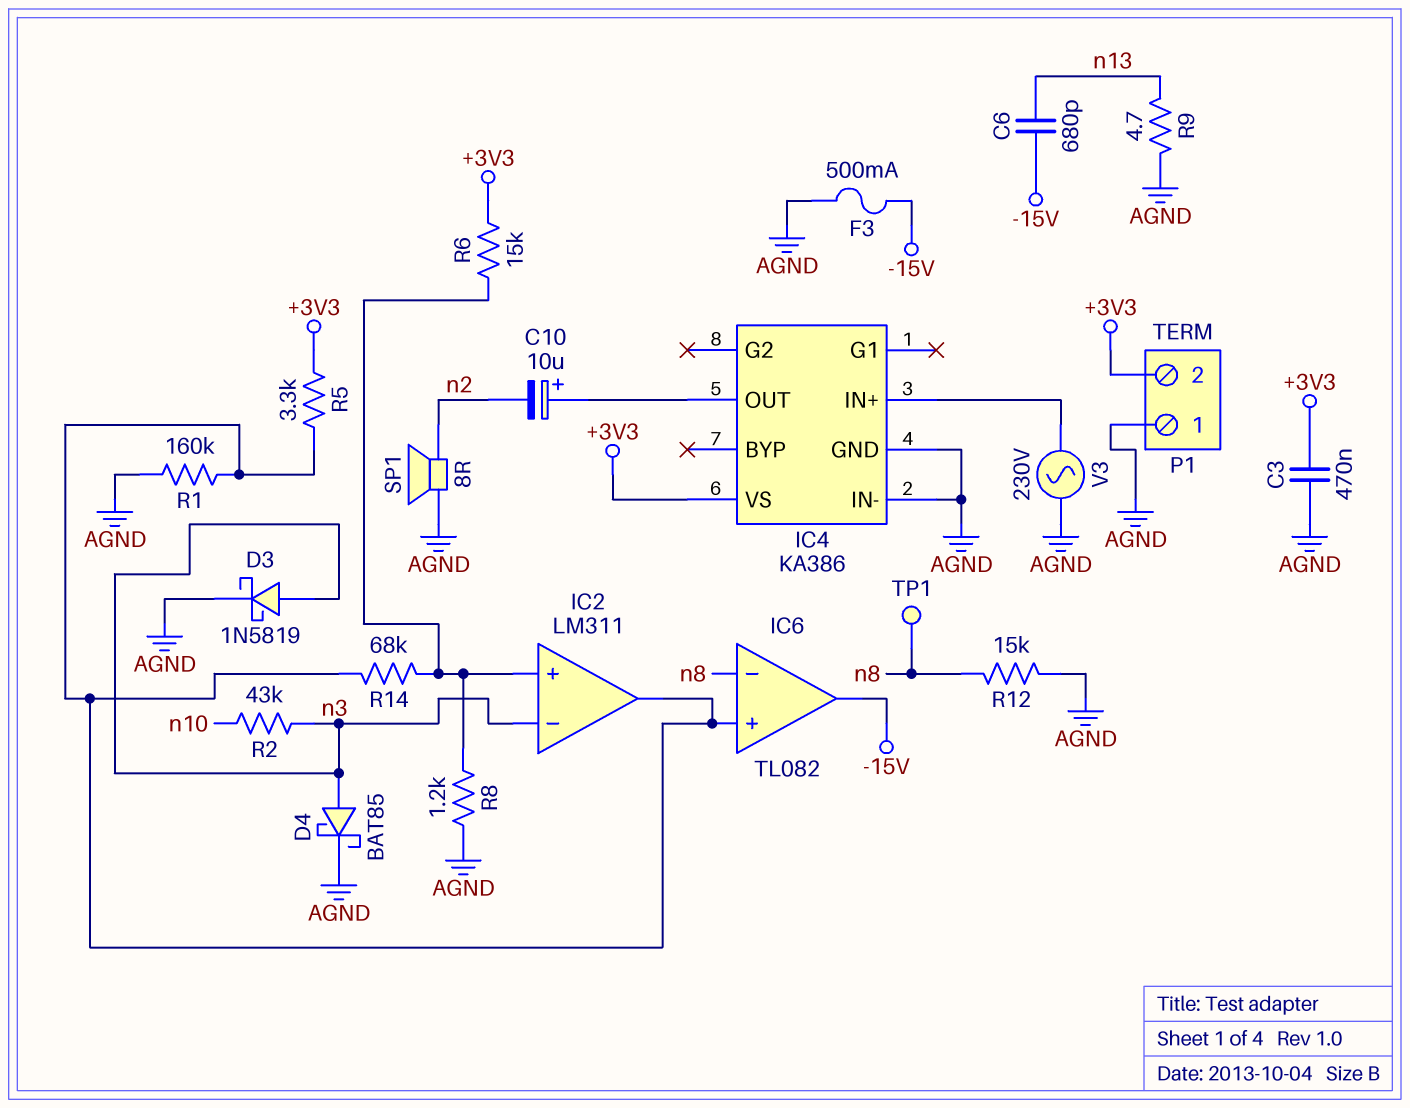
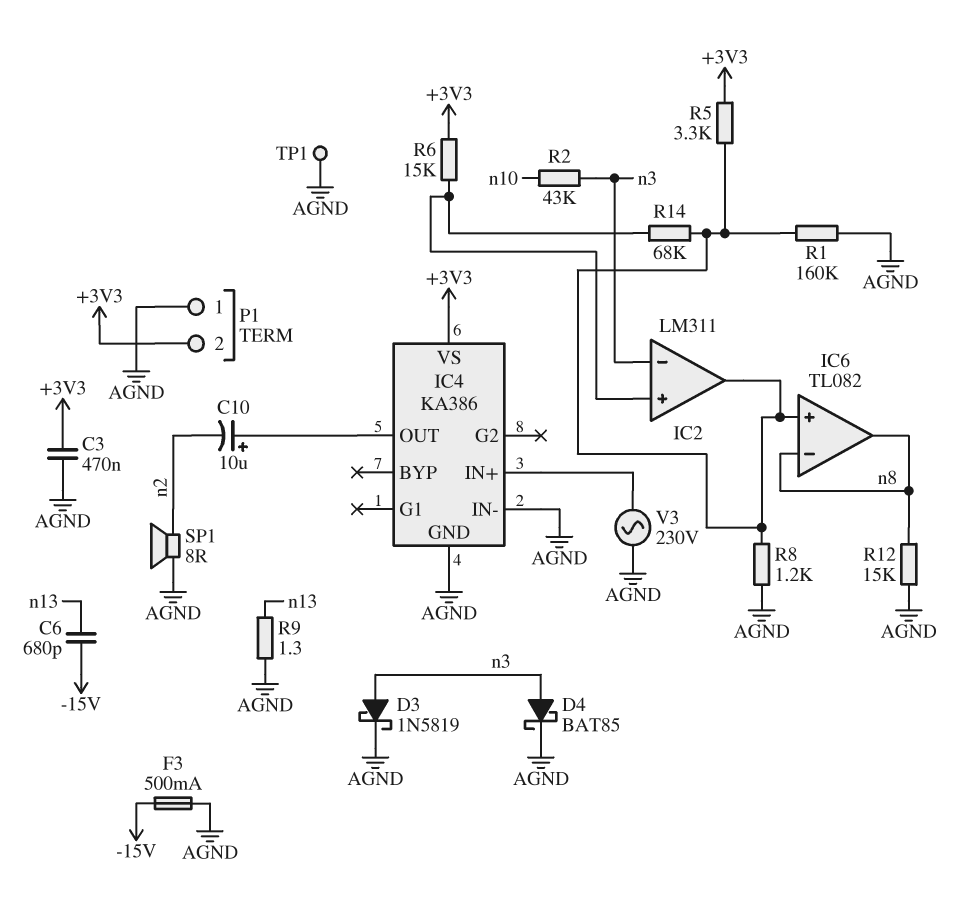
IC6 pin out: -15V -> n8
R8: 1.2k (AGND, IC2/in+) -> 1.2k (AGND, IC2/out)
R9: 4.7 (AGND, n13) -> 1.3 (AGND, n13)
TP1: test point (n8) -> test point (AGND)

